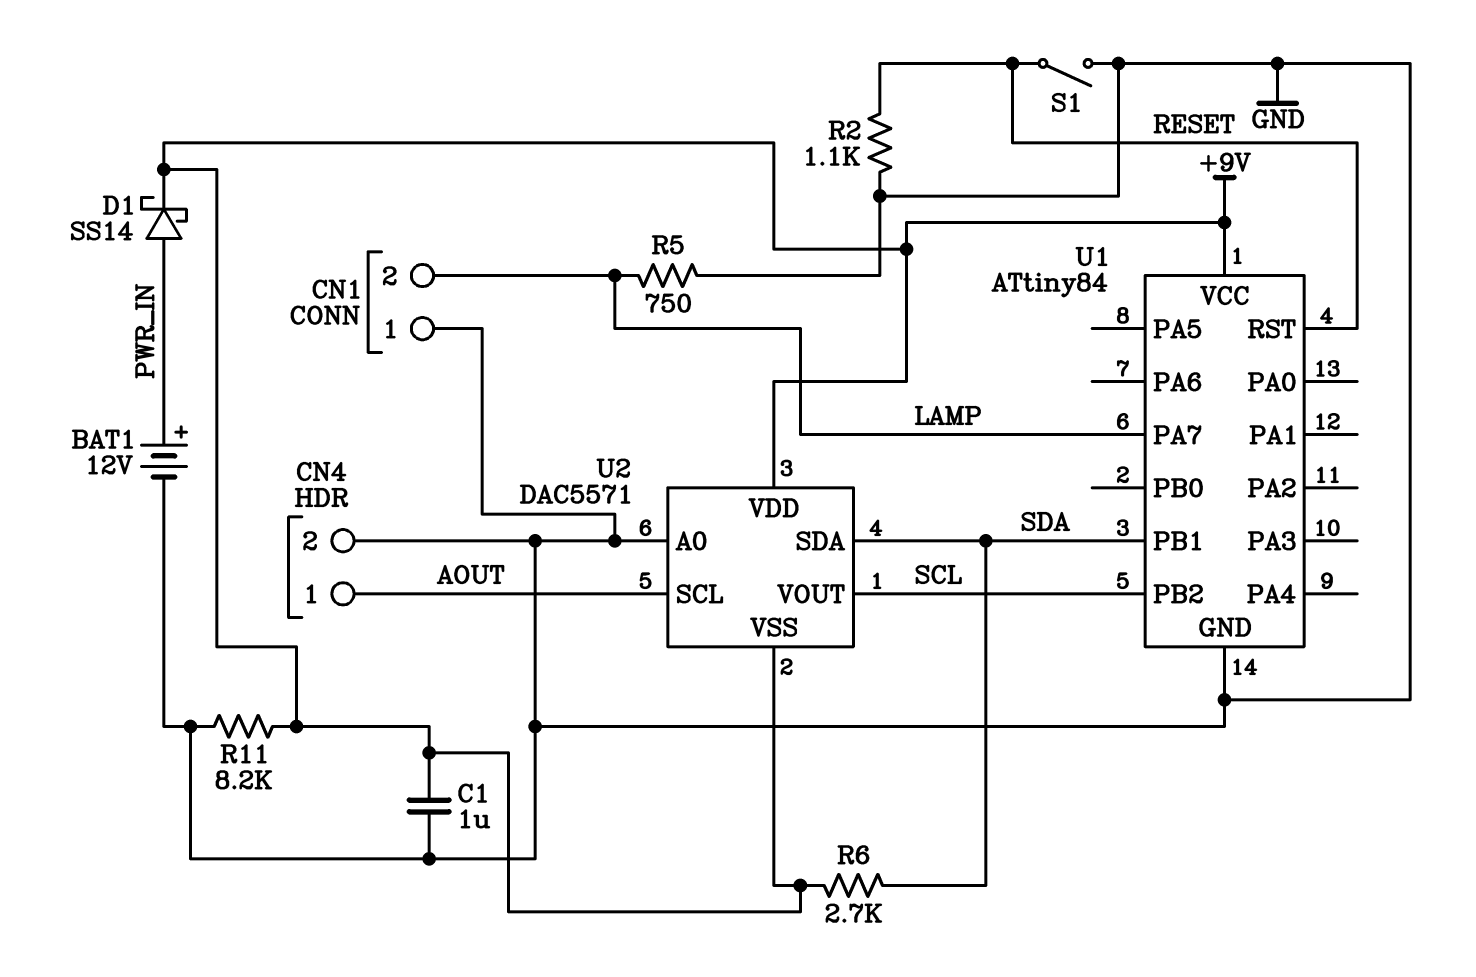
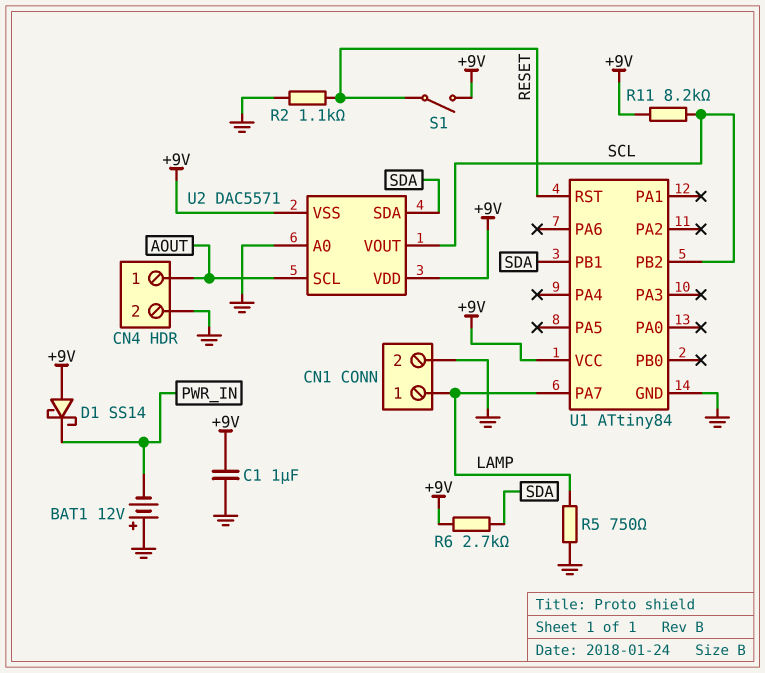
BAT1: 12V (plus PWR_IN, minus GND) -> 12V (plus GND, minus PWR_IN)
CN1 pin 1: GND -> LAMP
CN1 pin 2: LAMP -> GND
D1: schottky SS14 (A PWR_IN, K +9V) -> schottky SS14 (A +9V, K PWR_IN)
R11: 8.2k (+9V, GND) -> 8.2k (+9V, SCL)
S1: switch (GND, RESET) -> switch (+9V, RESET)

